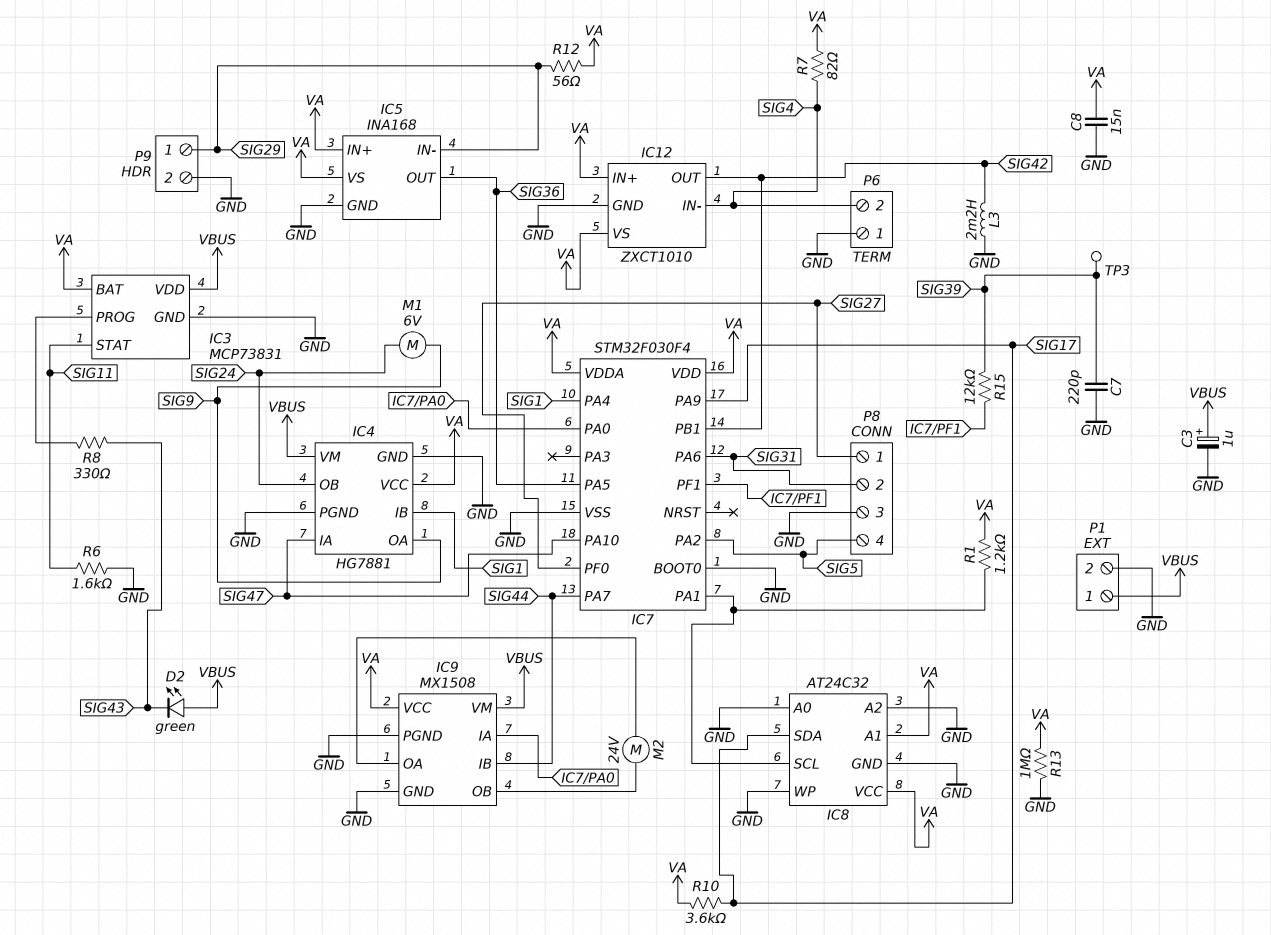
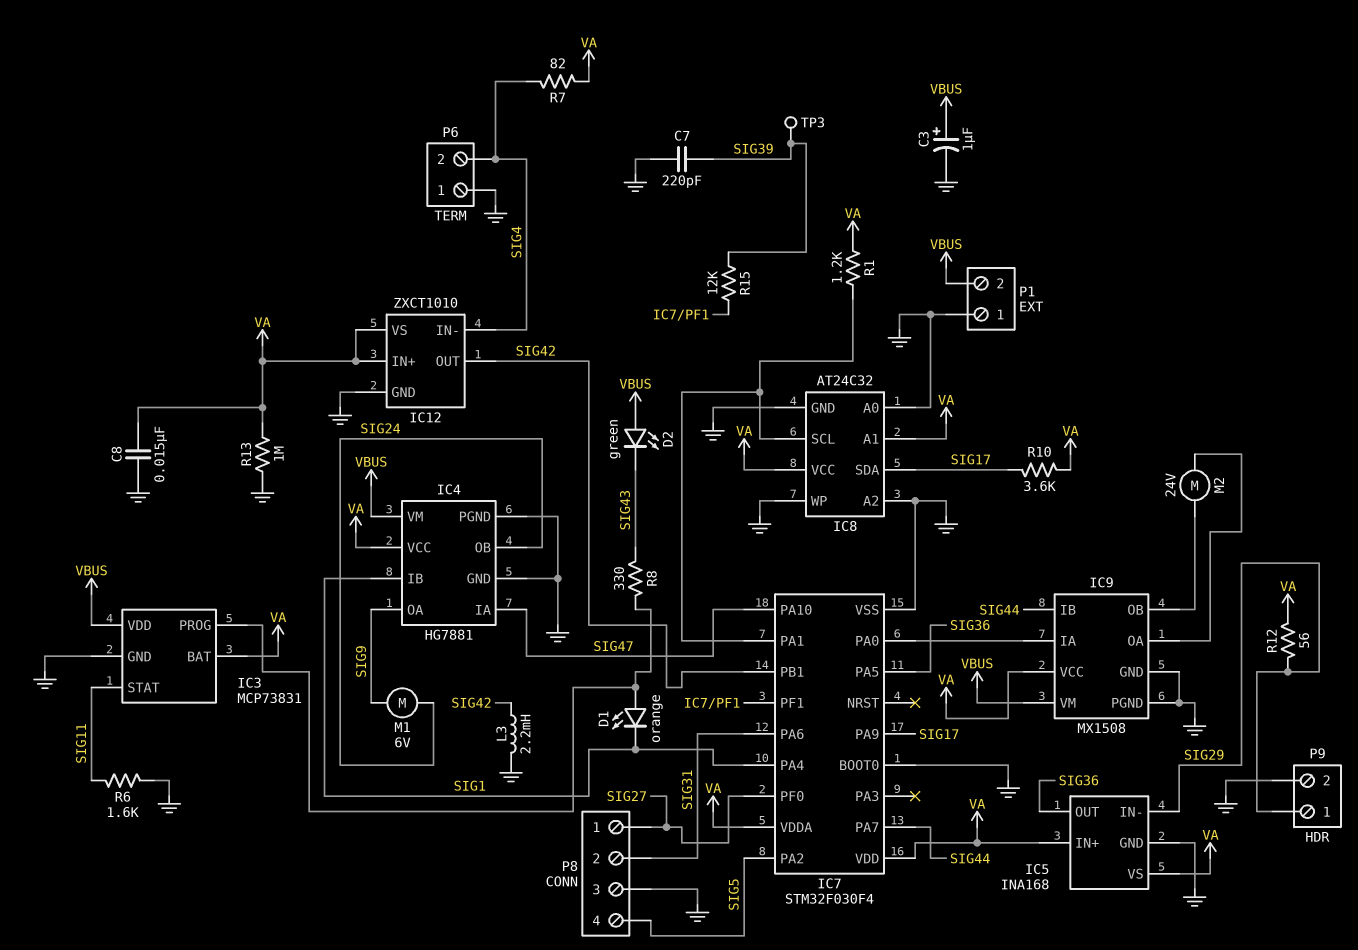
D1: none -> LED orange (A IC3/PROG, K SIG1)
P1 pin 1: VBUS -> GND
P1 pin 2: GND -> VBUS

